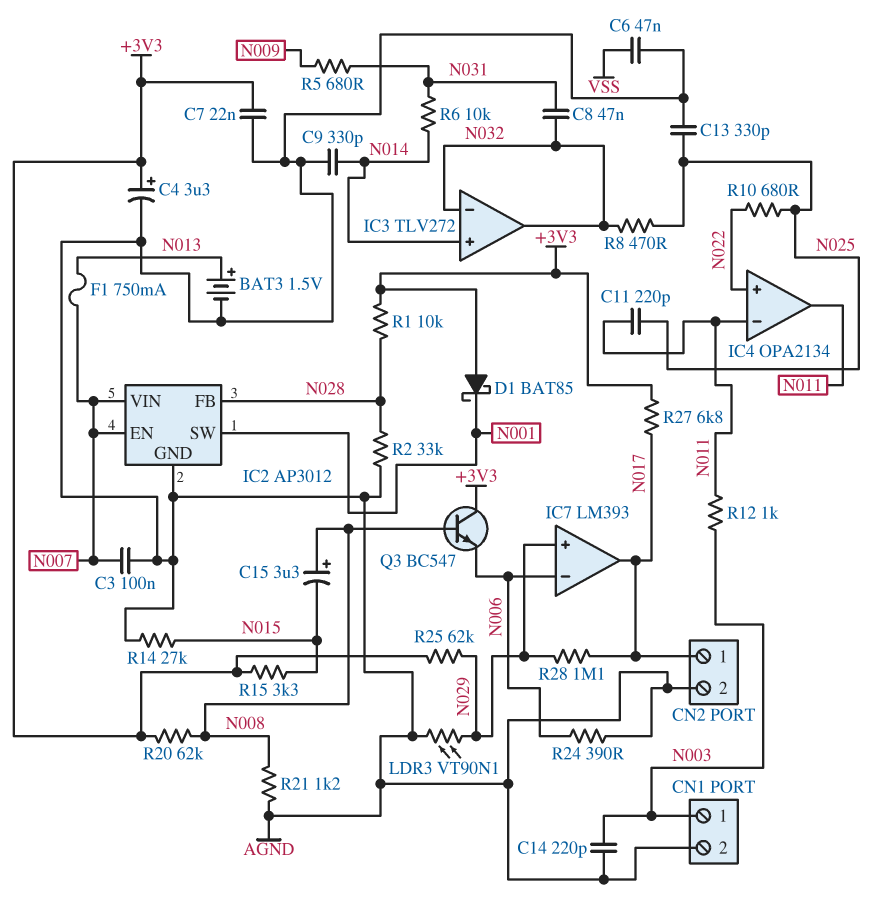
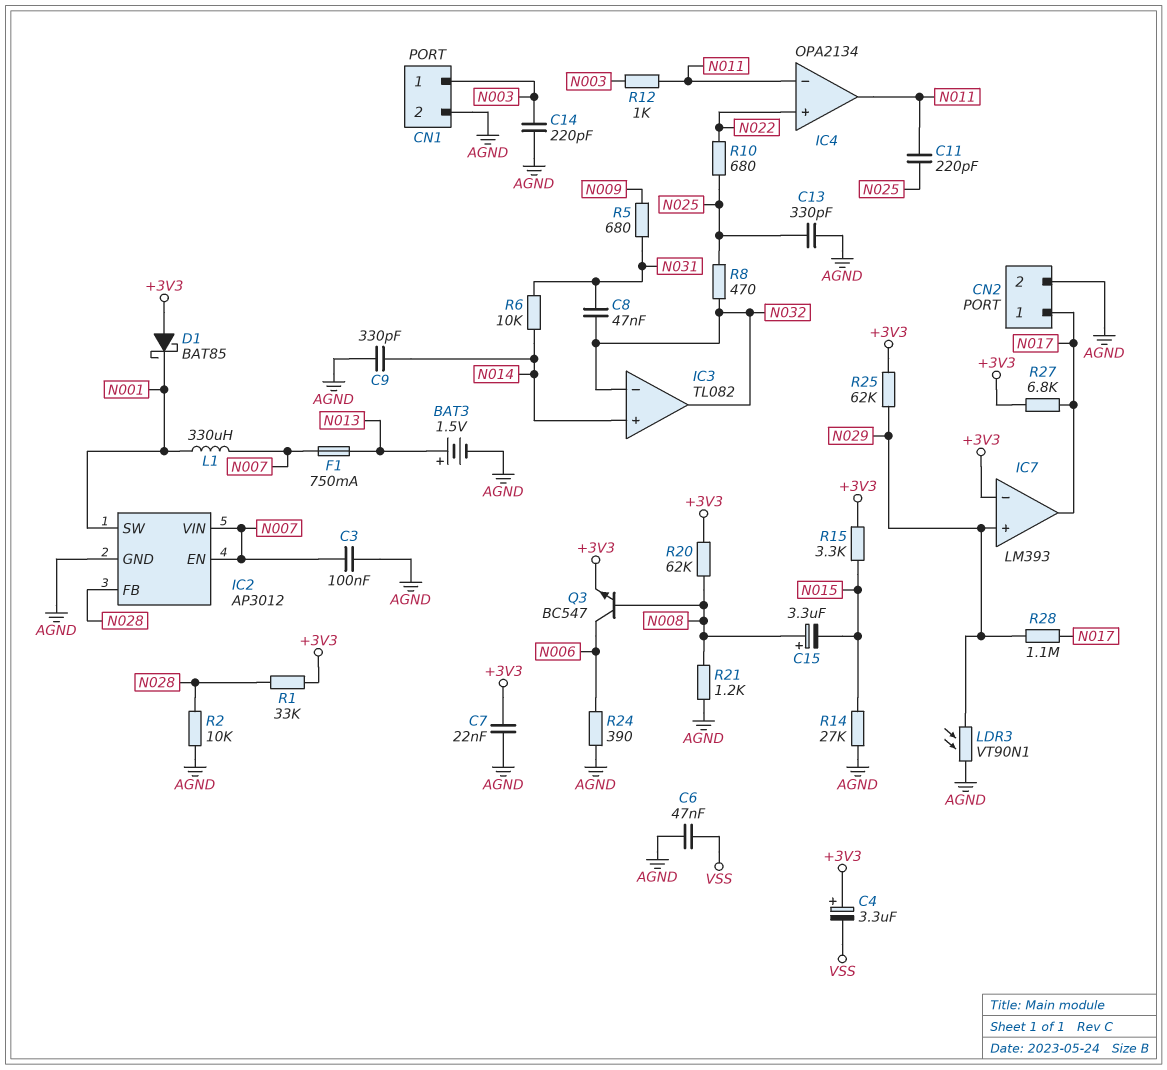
C4: 3.3uF (plus +3V3, minus AGND) -> 3.3uF (plus +3V3, minus VSS)
IC3: TLV272 -> TL082
IC7 pin in-: N006 -> +3V3
L1: none -> 330uH (N001, N007)
Q3: NPN BC547 (B N008, C +3V3, E N006) -> NPN BC547 (B N008, C N006, E +3V3)
R1: 10k (+3V3, N028) -> 33k (+3V3, N028)
R2: 33k (AGND, N028) -> 10k (AGND, N028)

